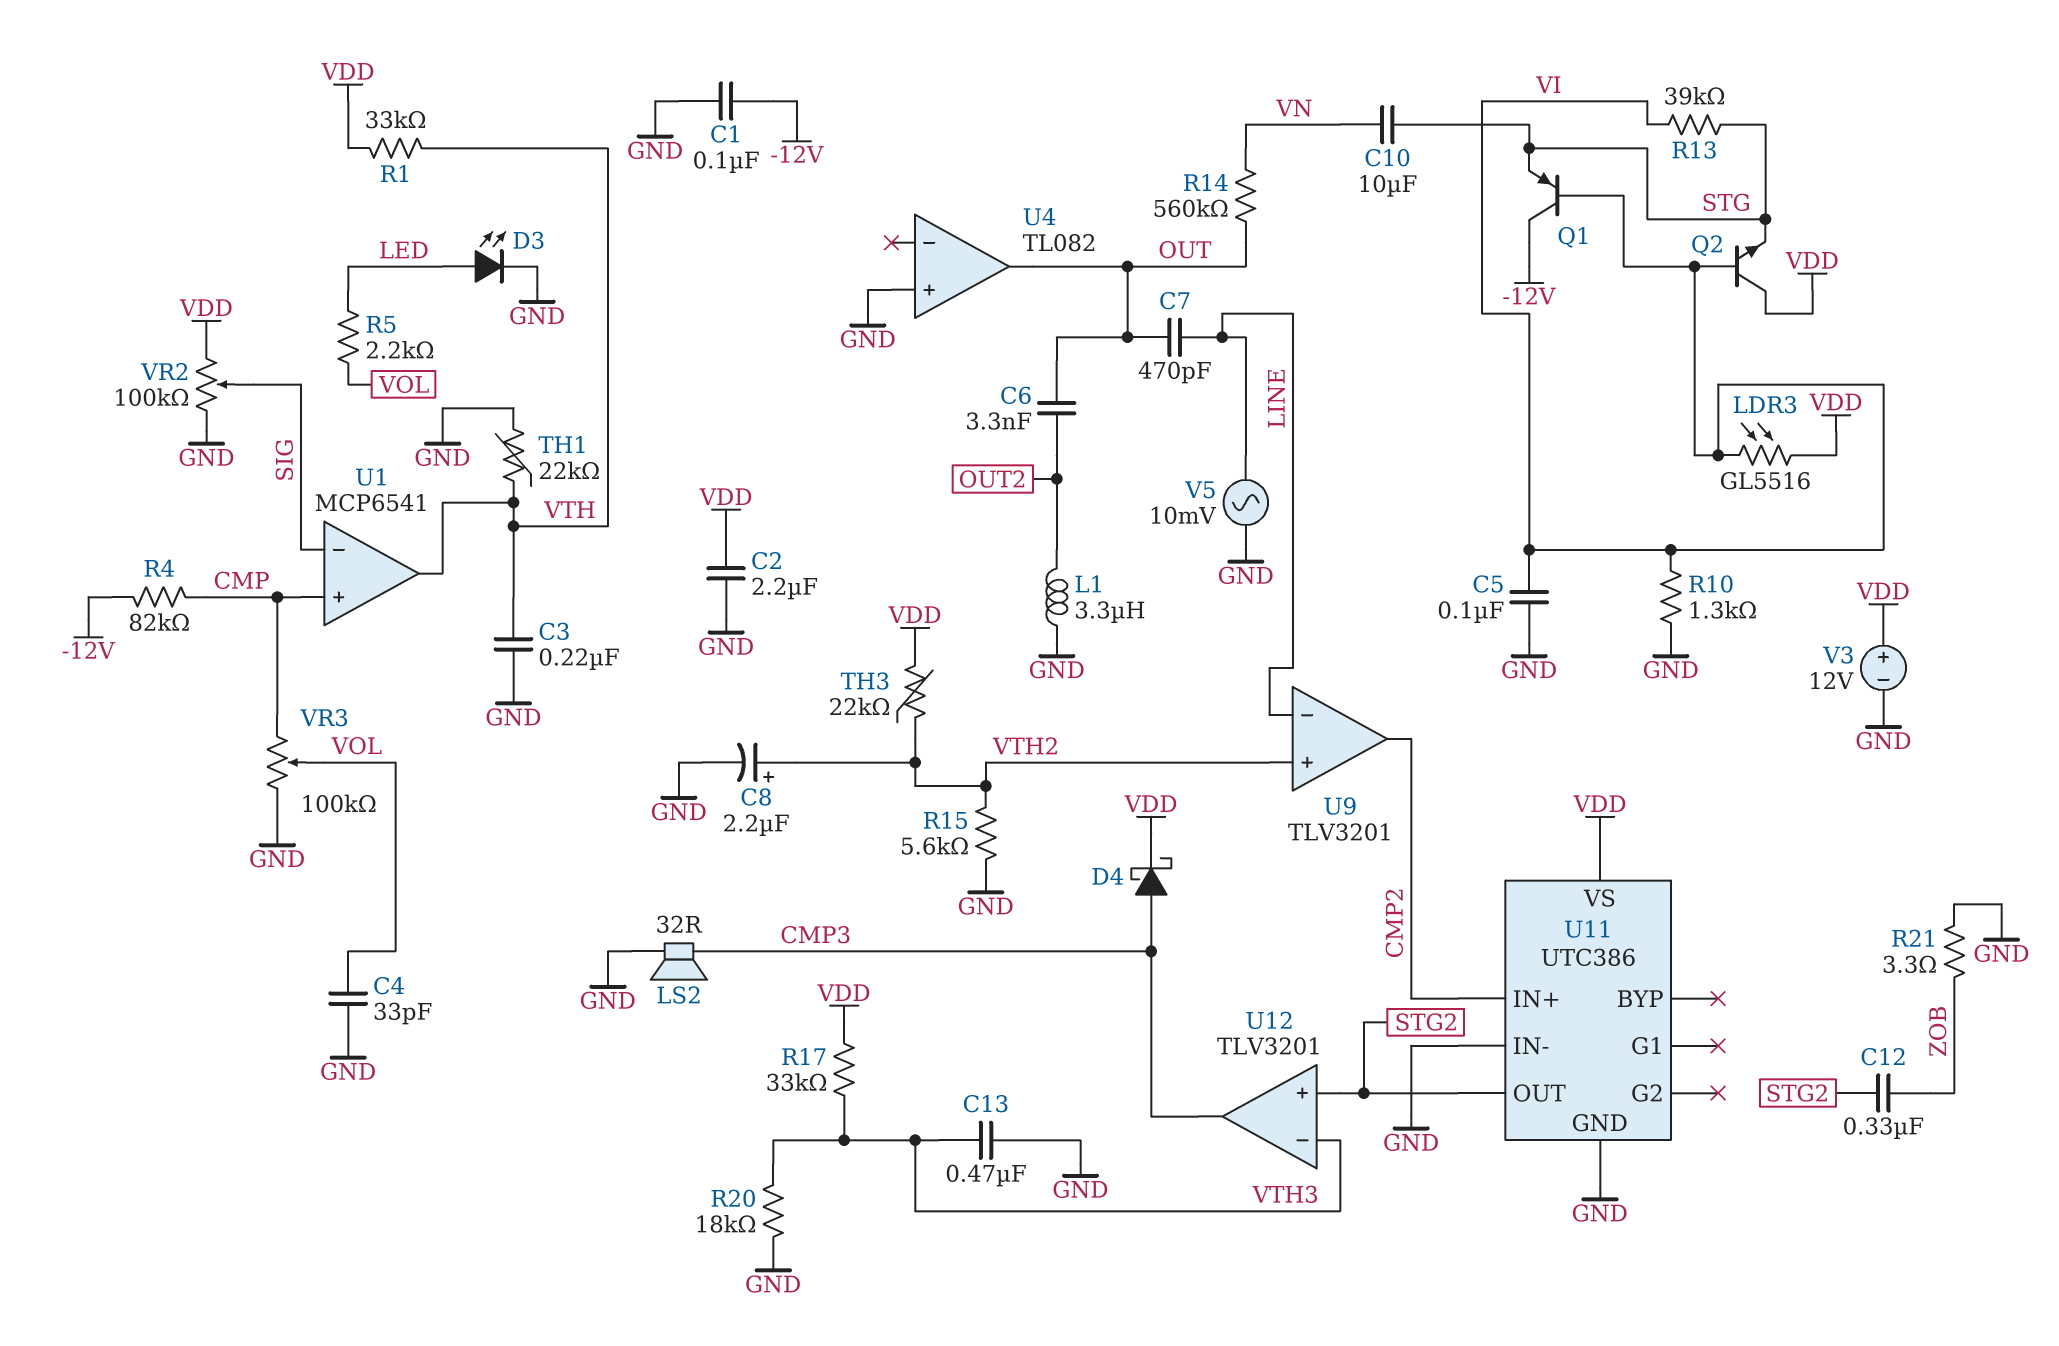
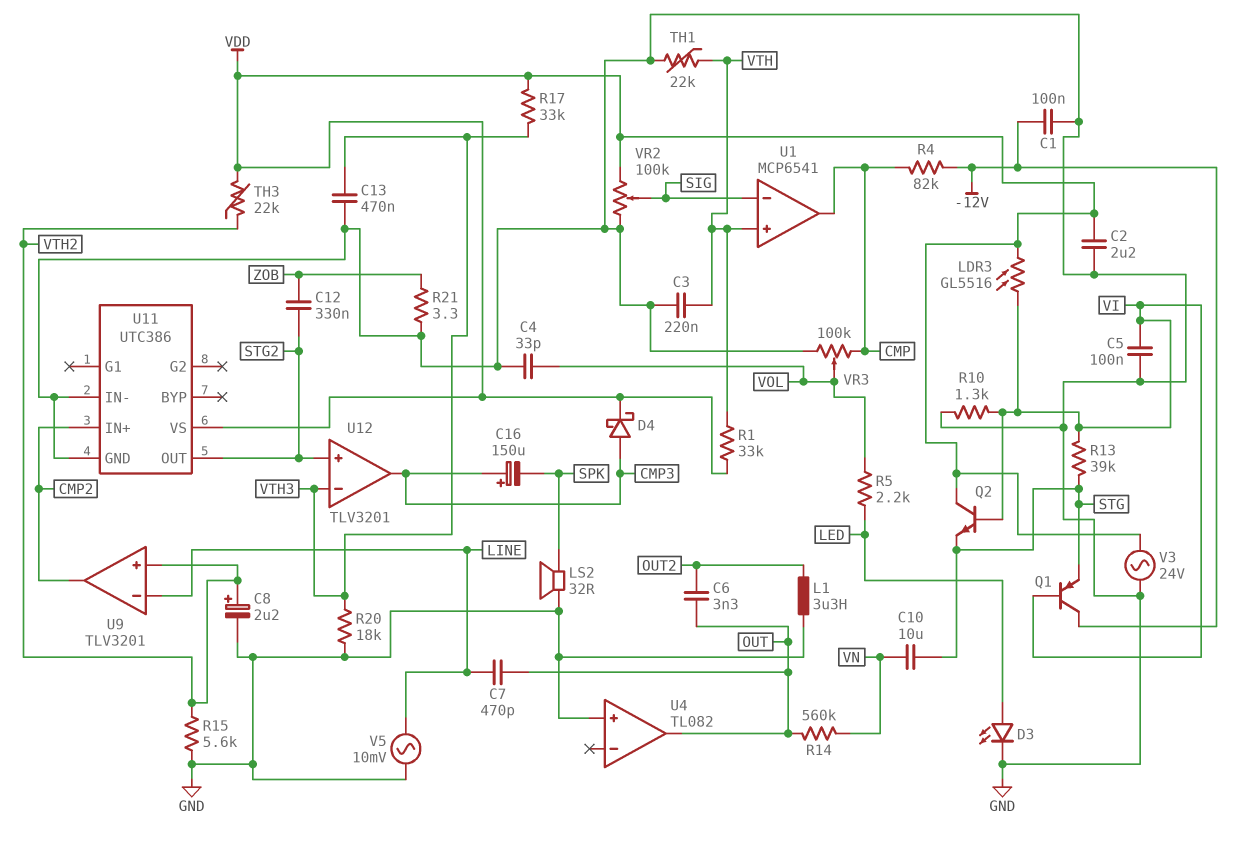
C16: none -> 150uF (plus CMP3, minus SPK)
LS2: speaker 32R (CMP3, GND) -> speaker 32R (GND, SPK)
U1 pin in+: CMP -> VTH
U1 pin out: VTH -> CMP
V3: 12V (plus VDD, minus GND) -> AC 24V (GND, VDD)

